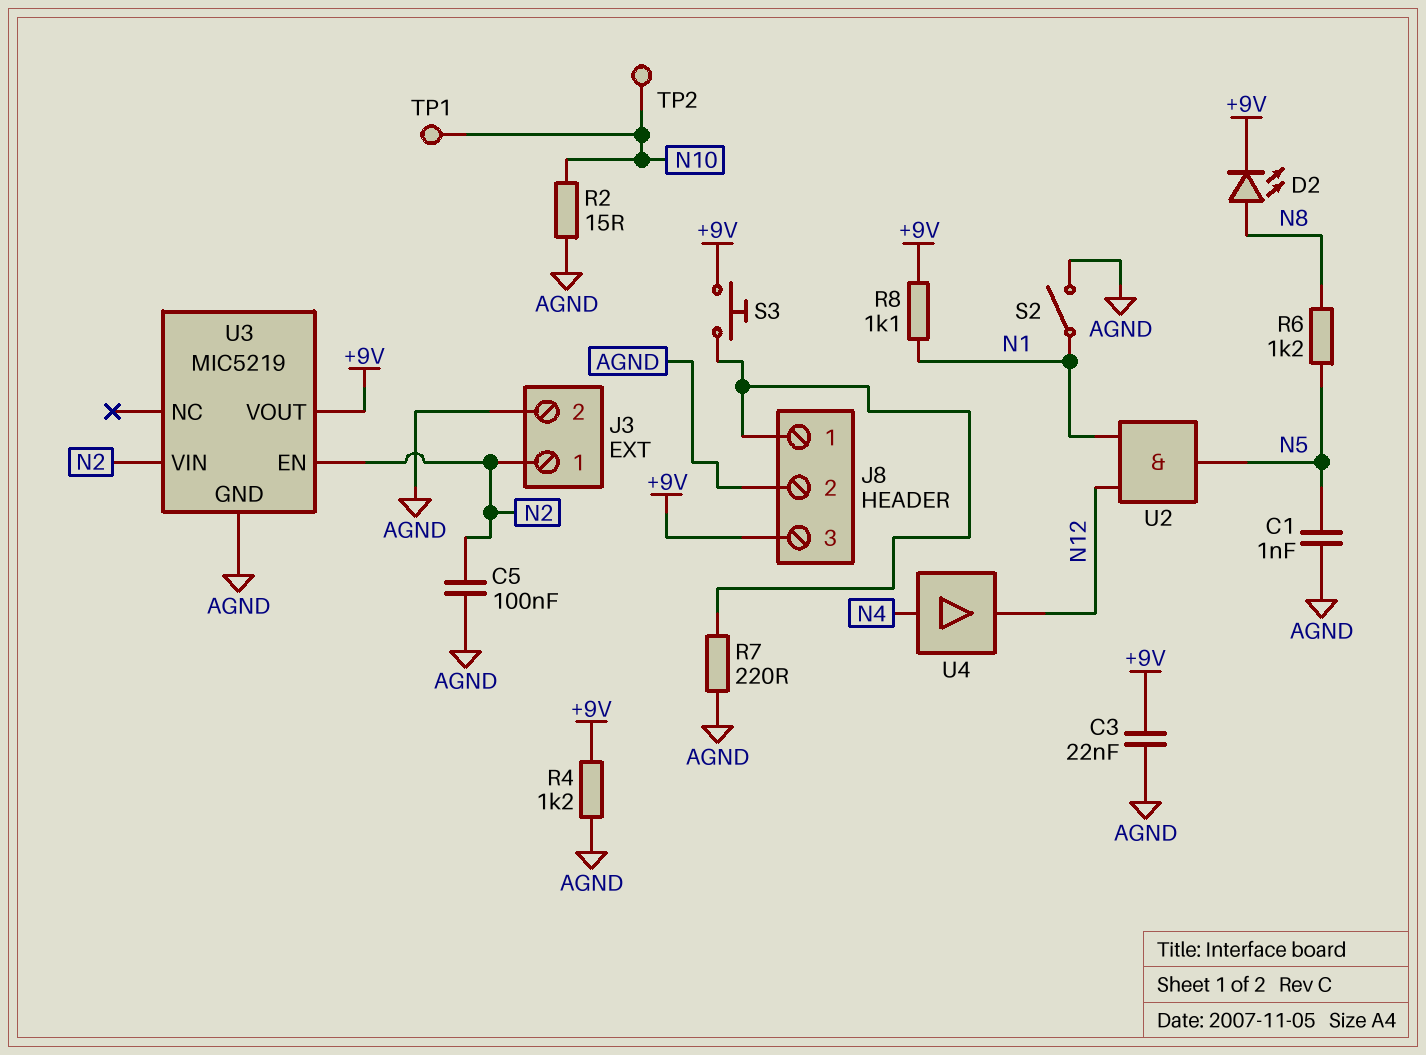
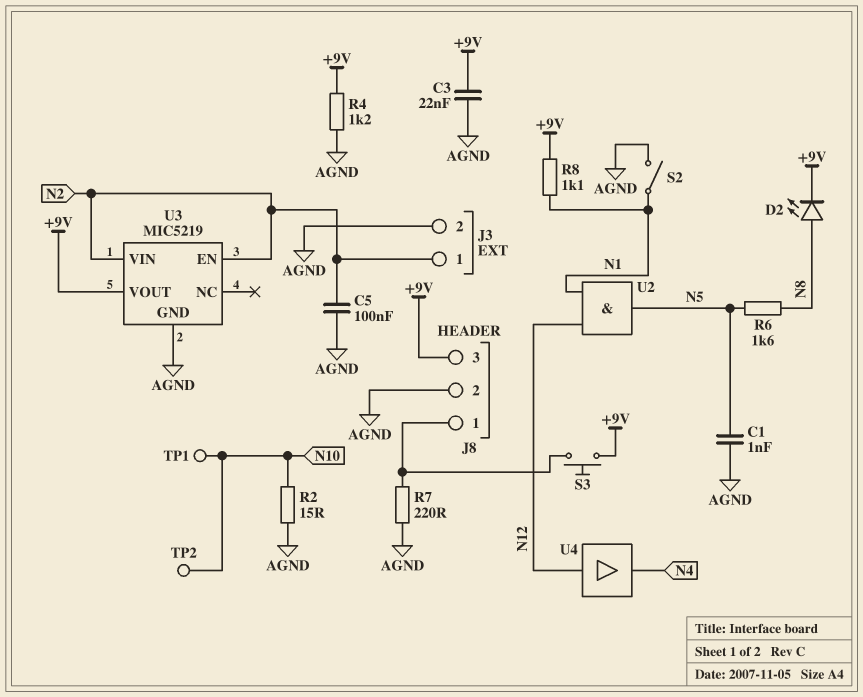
R6: 1.2k (N5, N8) -> 1.6k (N5, N8)
U4: buffer (in N4, out N12) -> buffer (in N12, out N4)

